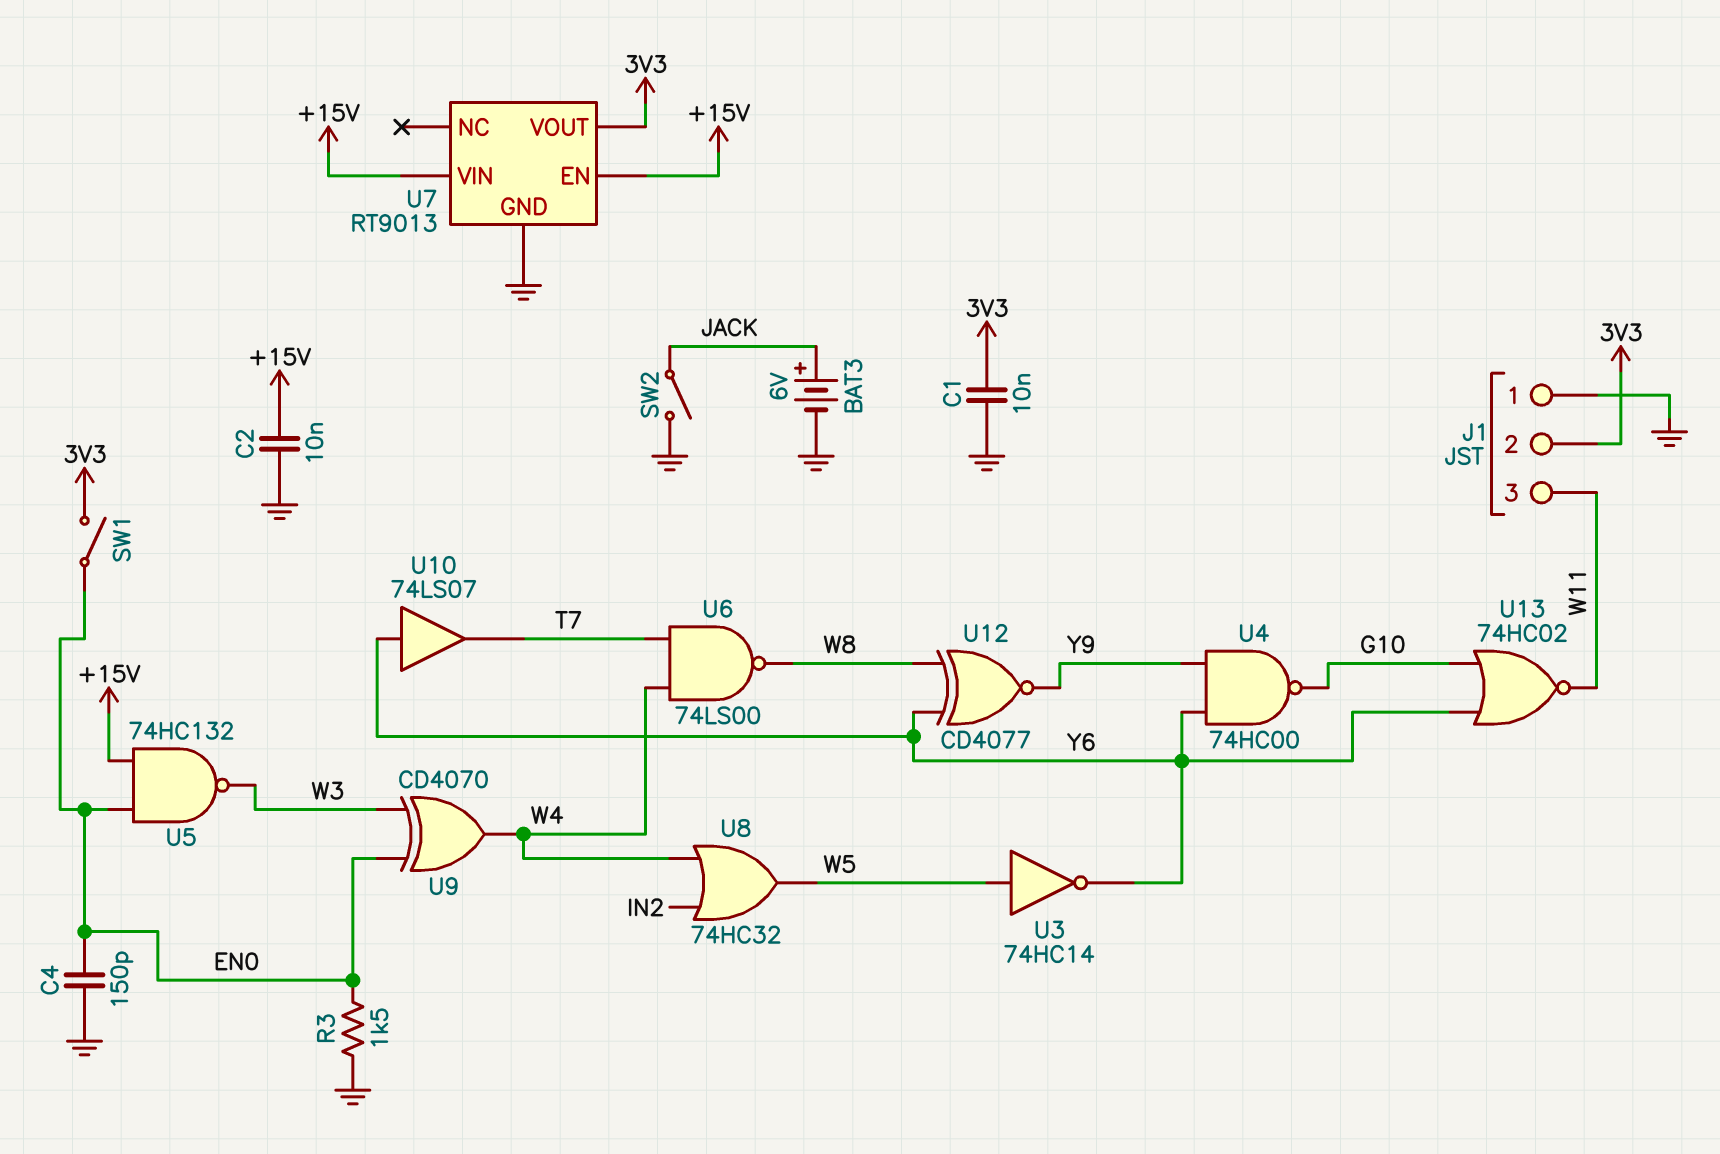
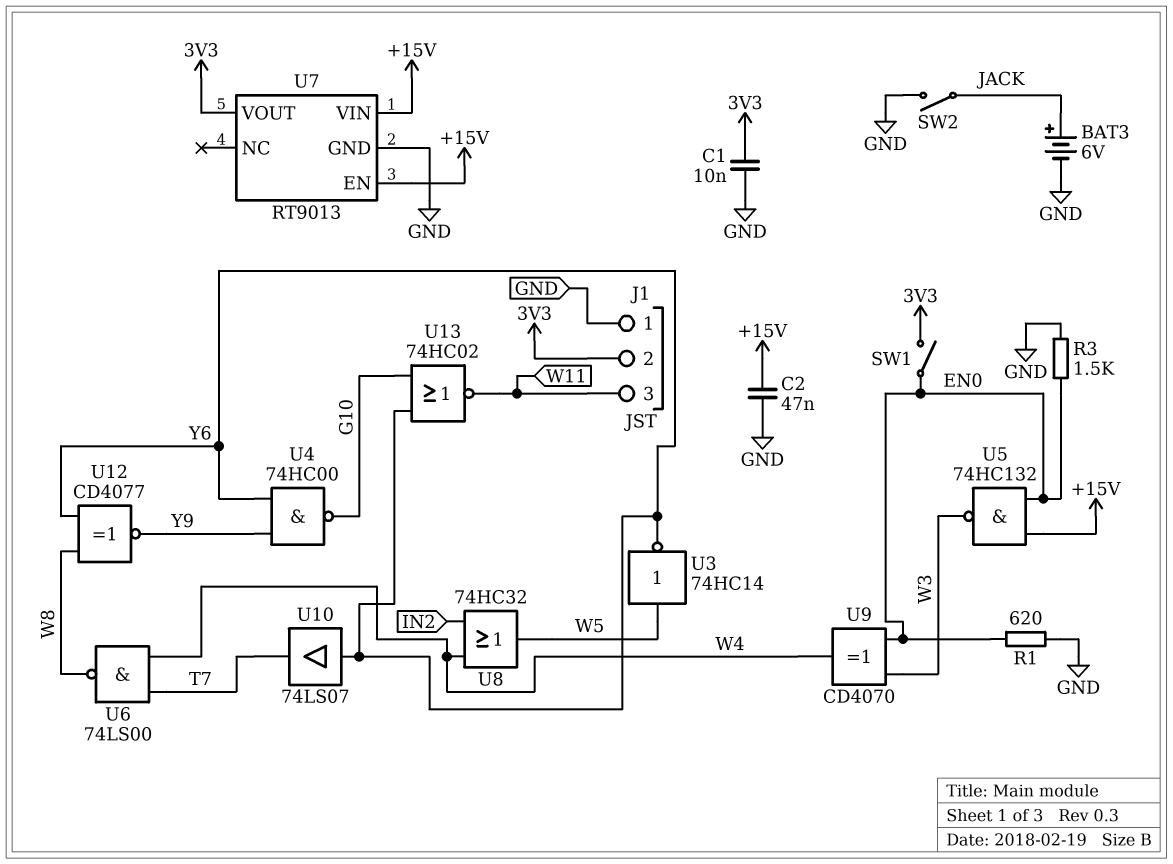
C2: 10nF (+15V, GND) -> 47nF (+15V, GND)
C4: 150pF (EN0, GND) -> none
R1: none -> 620 (EN0, GND)

